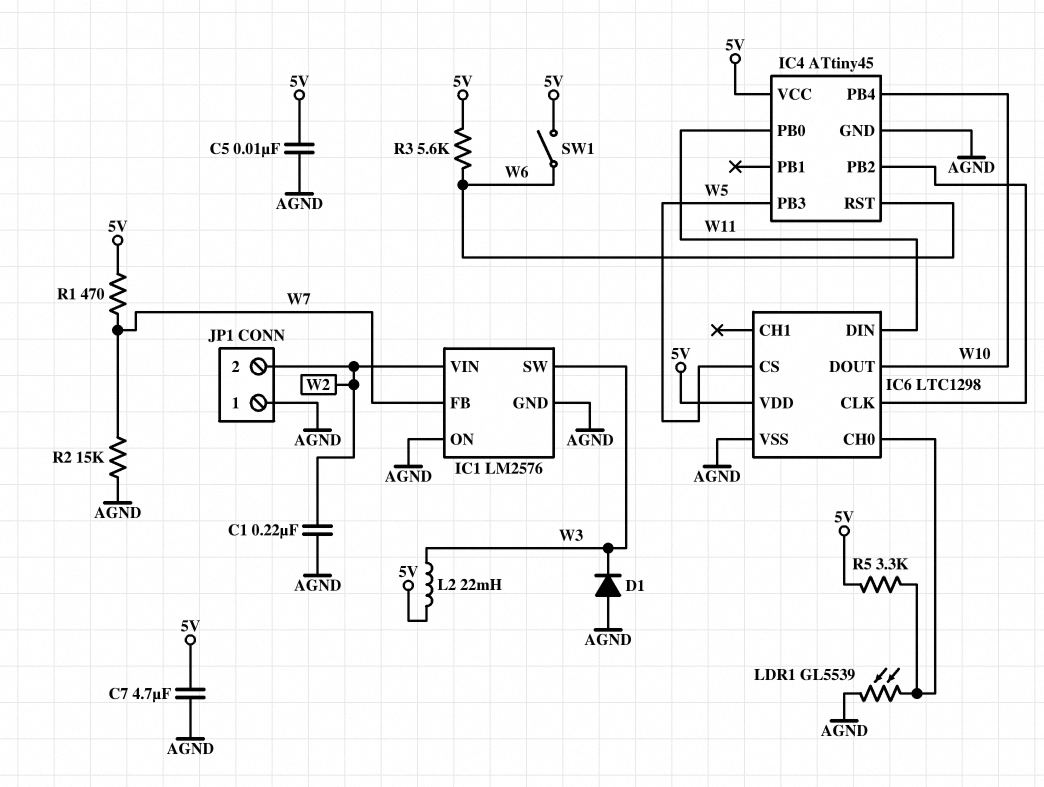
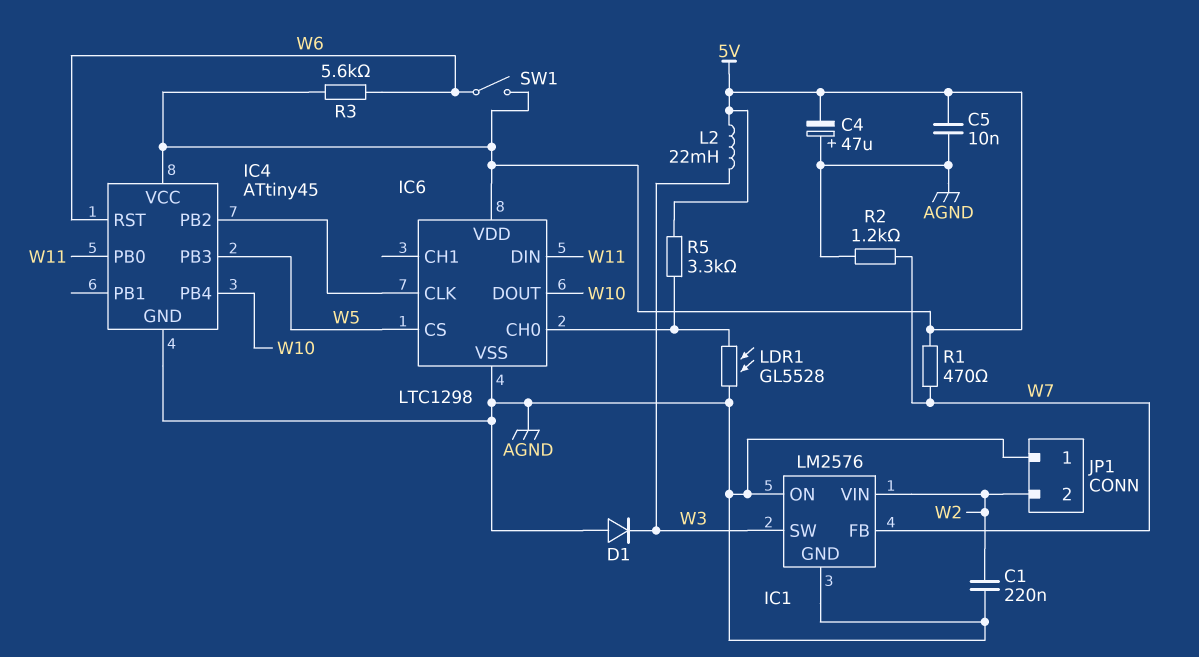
C4: none -> 47uF (plus AGND, minus 5V)
C7: 4.7uF (5V, AGND) -> none
LDR1: GL5539 (AGND, IC6/CH0) -> GL5528 (AGND, IC6/CH0)
R2: 15k (AGND, W7) -> 1.2k (AGND, W7)

